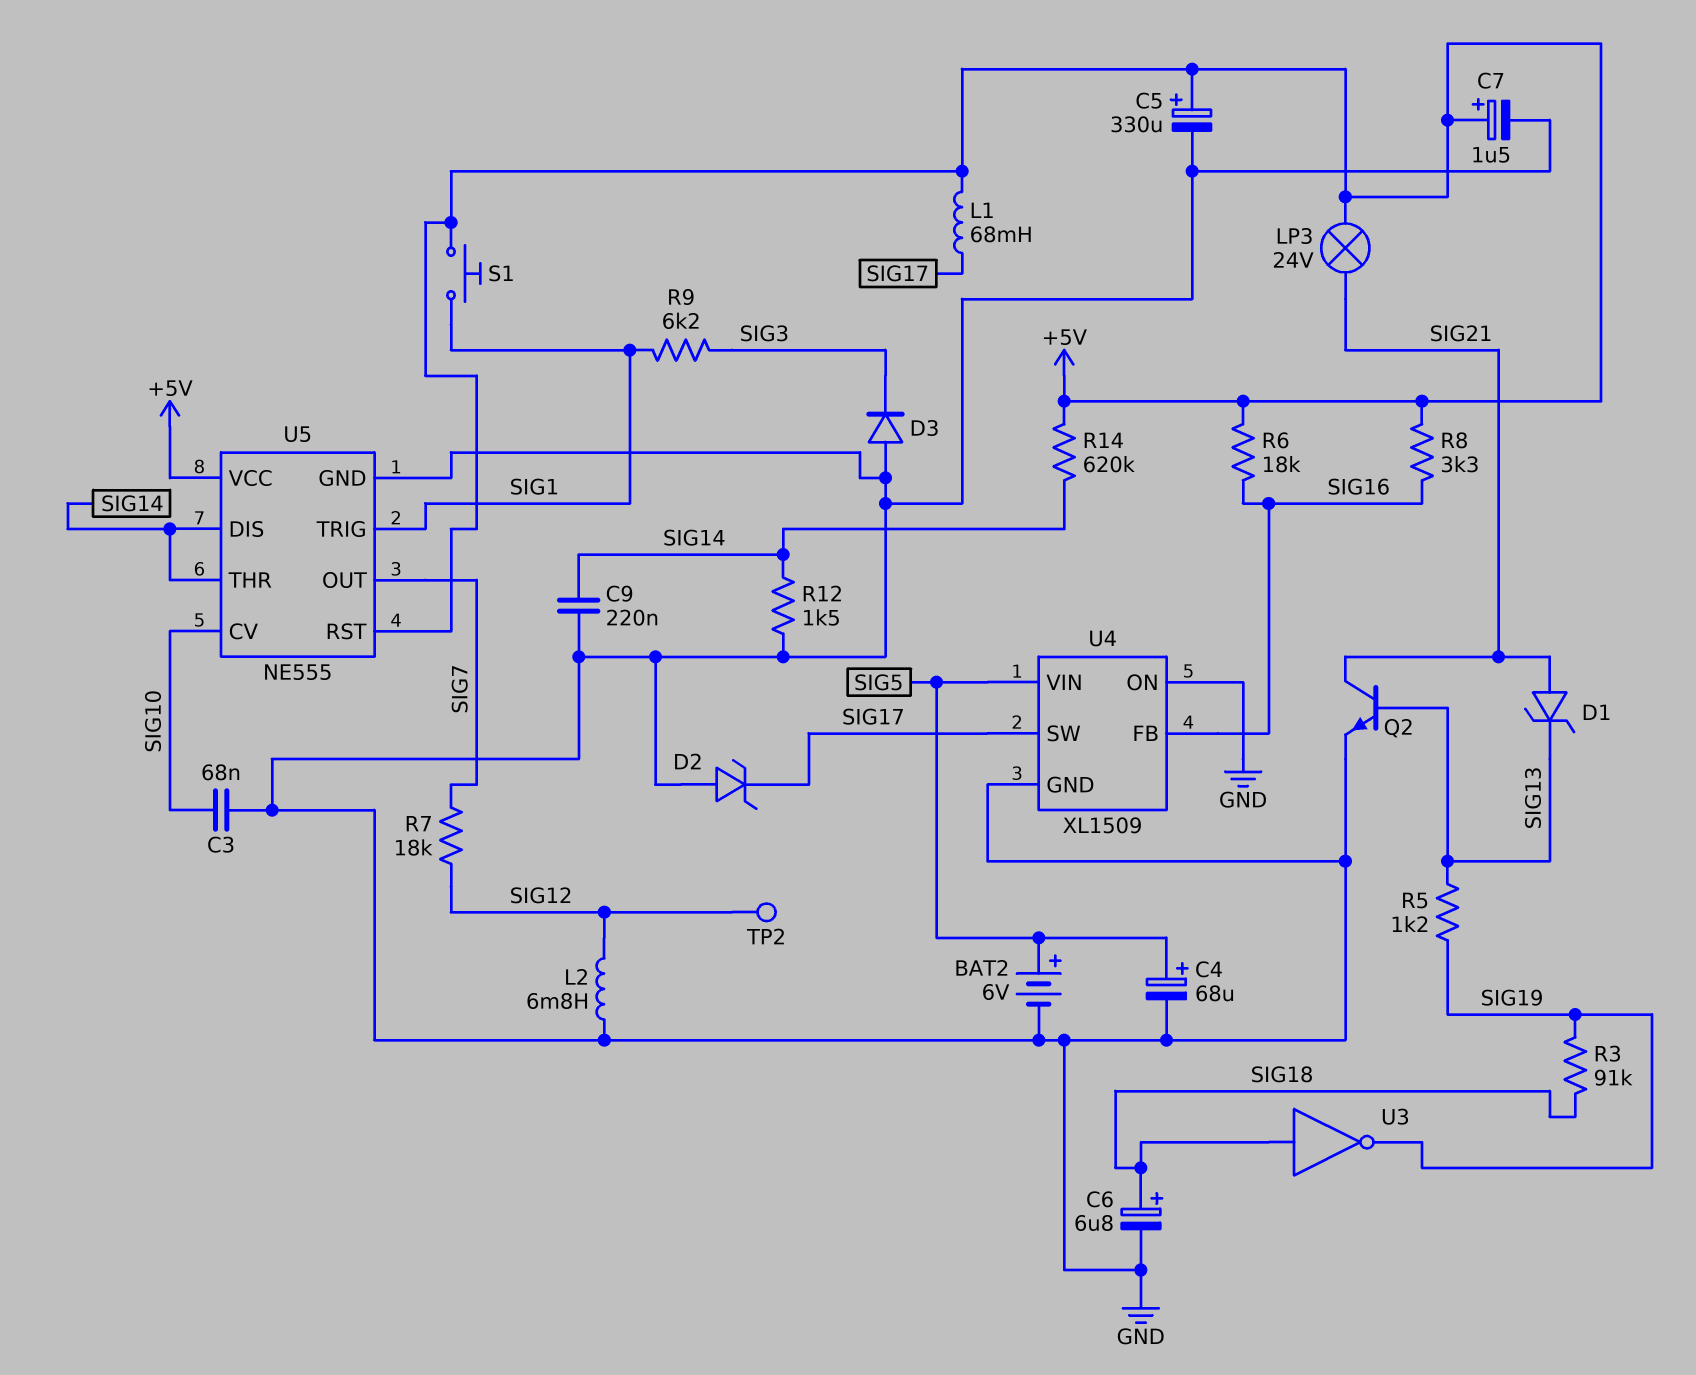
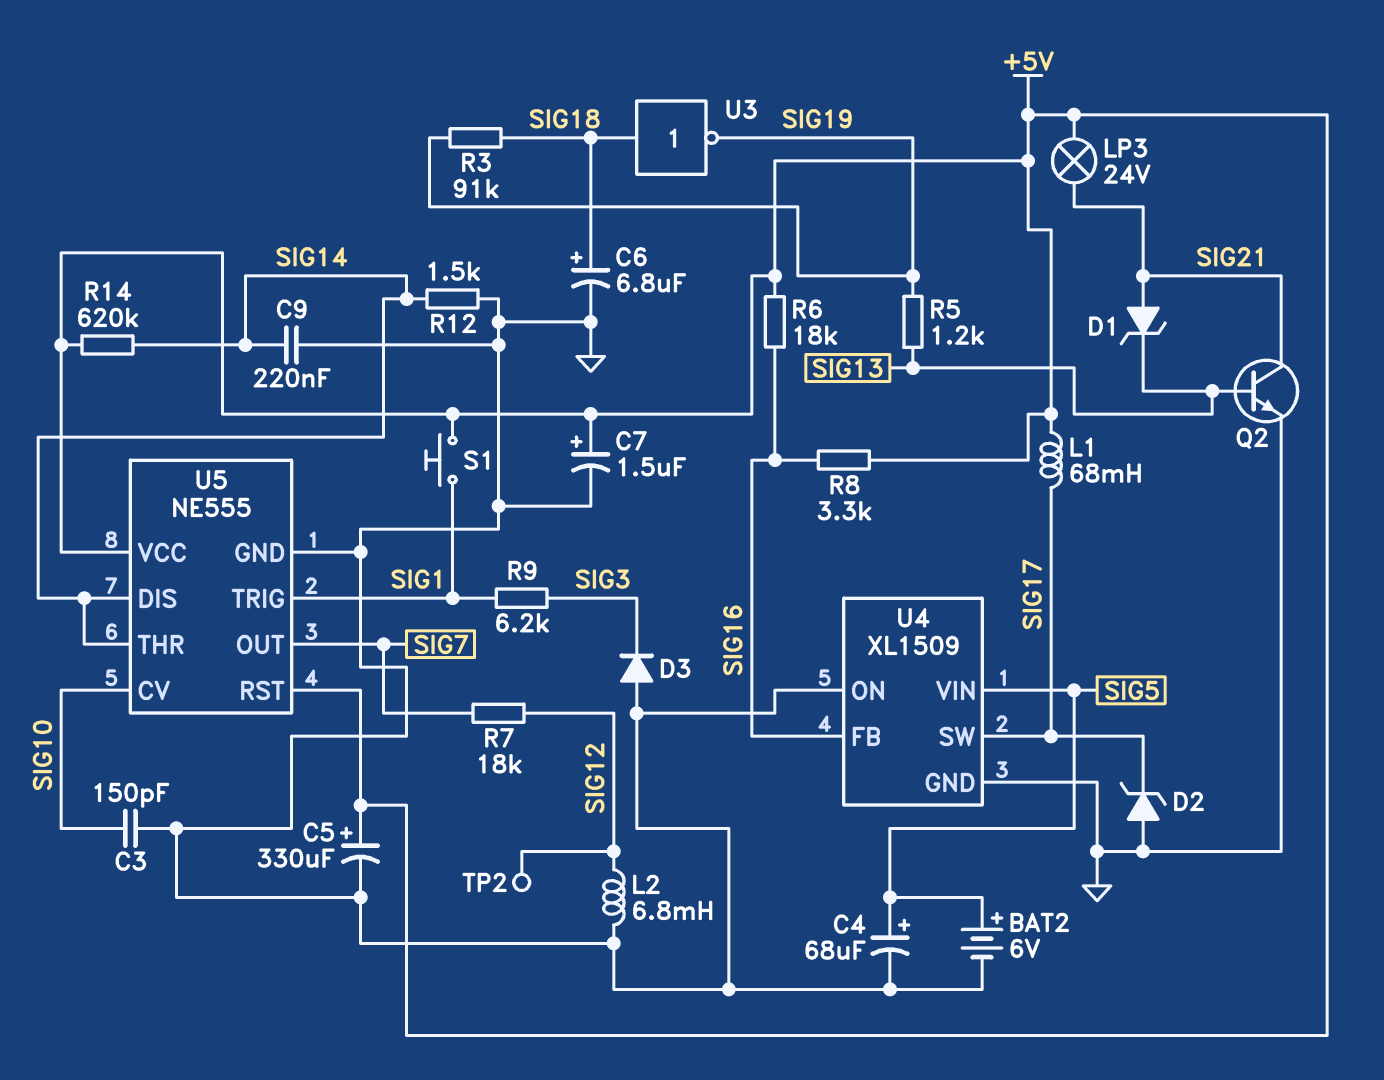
C3: 68nF (GND, SIG10) -> 150pF (GND, SIG10)

